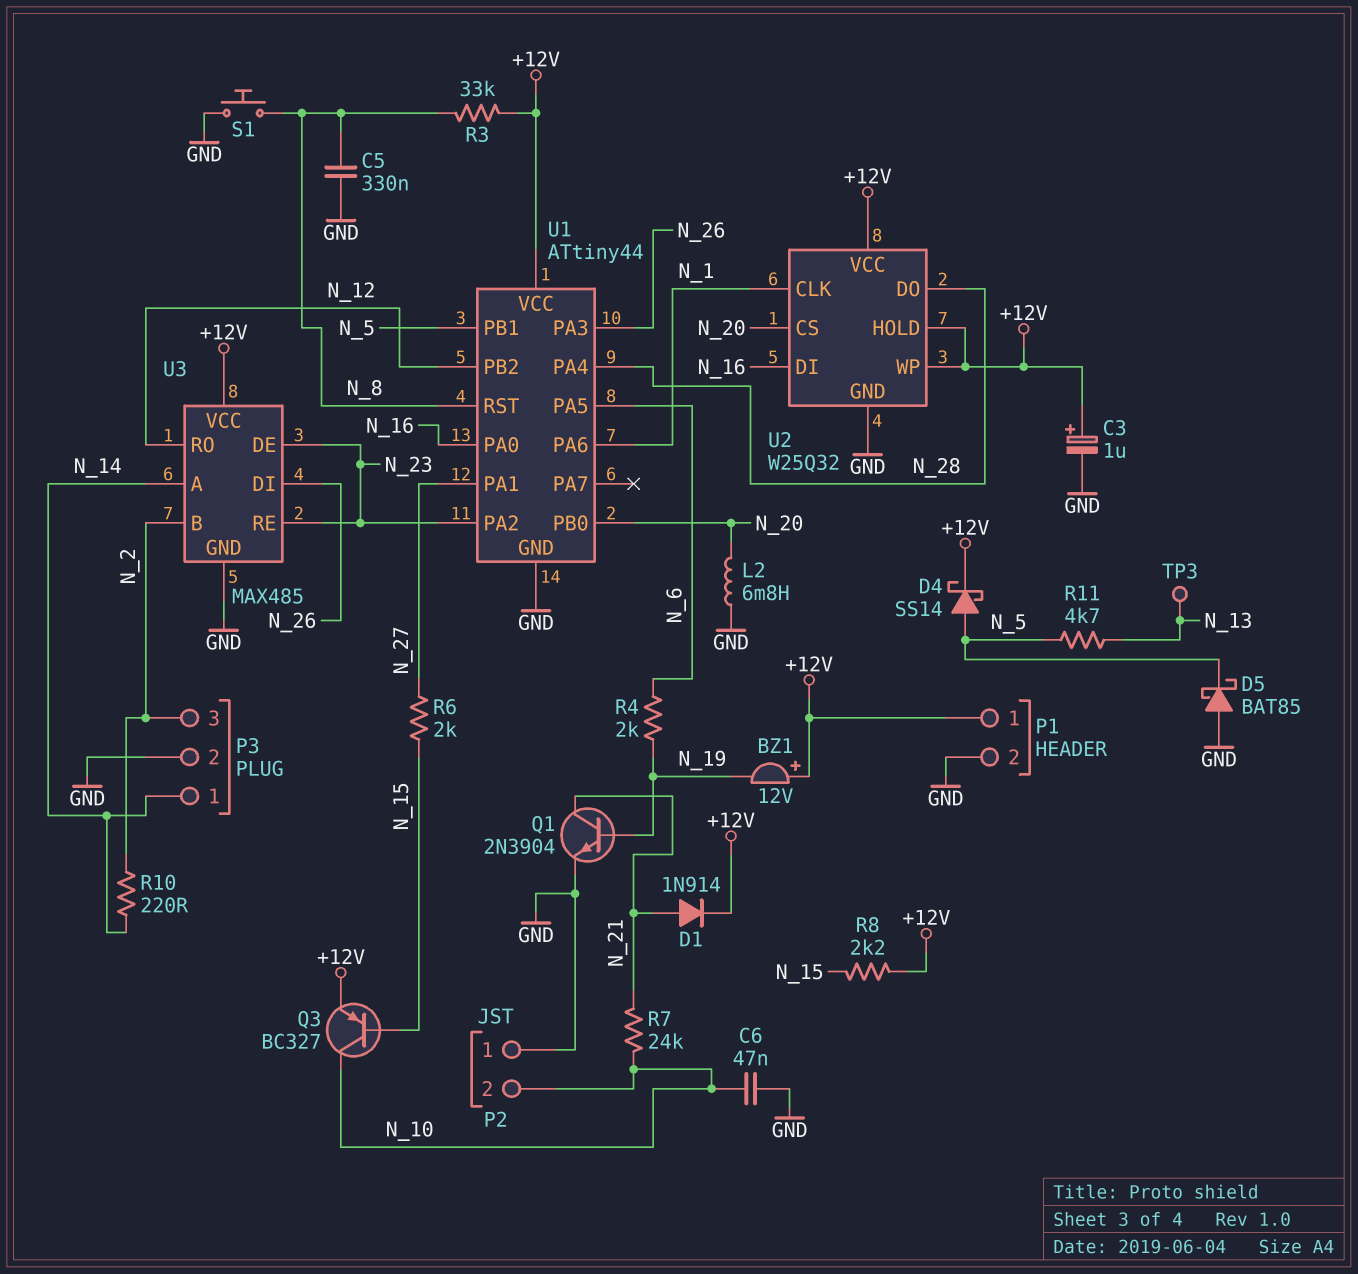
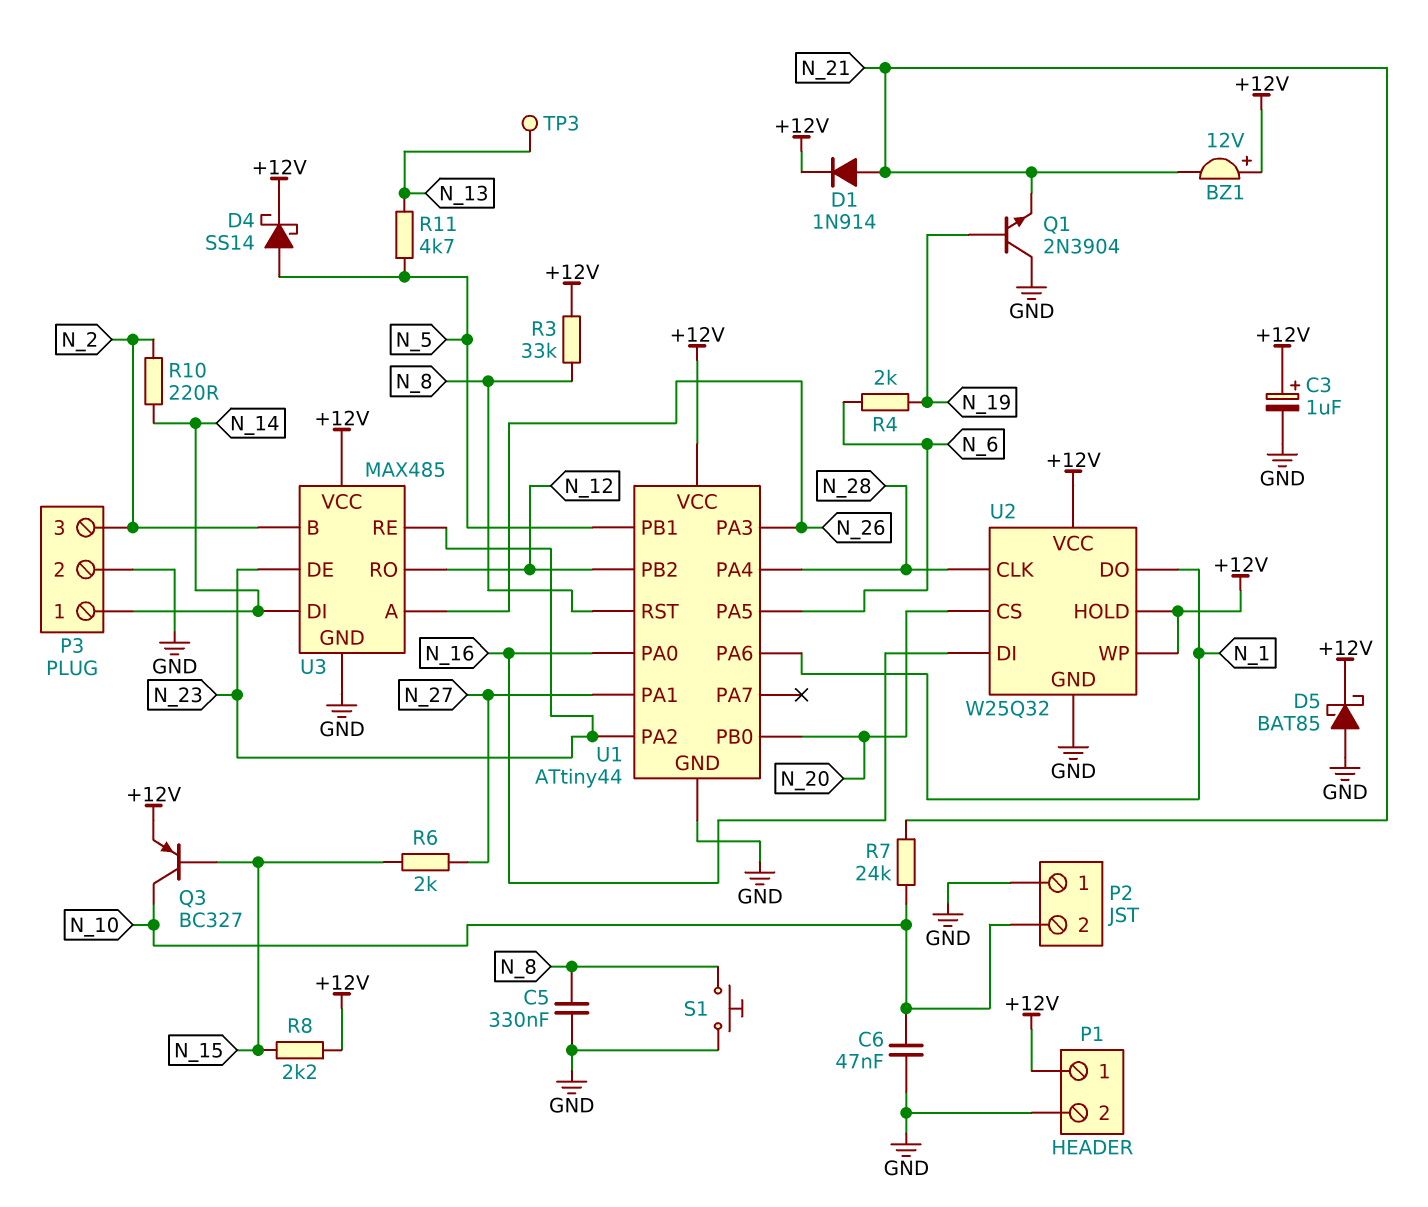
BZ1: buzzer 12V (plus +12V, minus N_19) -> buzzer 12V (plus +12V, minus N_21)
D5: schottky BAT85 (A GND, K N_5) -> schottky BAT85 (A GND, K +12V)
L2: 6.8mH (GND, N_20) -> none
Q1: NPN 2N3904 (B N_19, C N_21, E GND) -> NPN 2N3904 (B N_19, C GND, E N_21)
U2 pin CLK: N_1 -> N_28
U2 pin DO: N_28 -> N_1
U3 pin A: N_14 -> N_26
U3 pin DI: N_26 -> N_14

